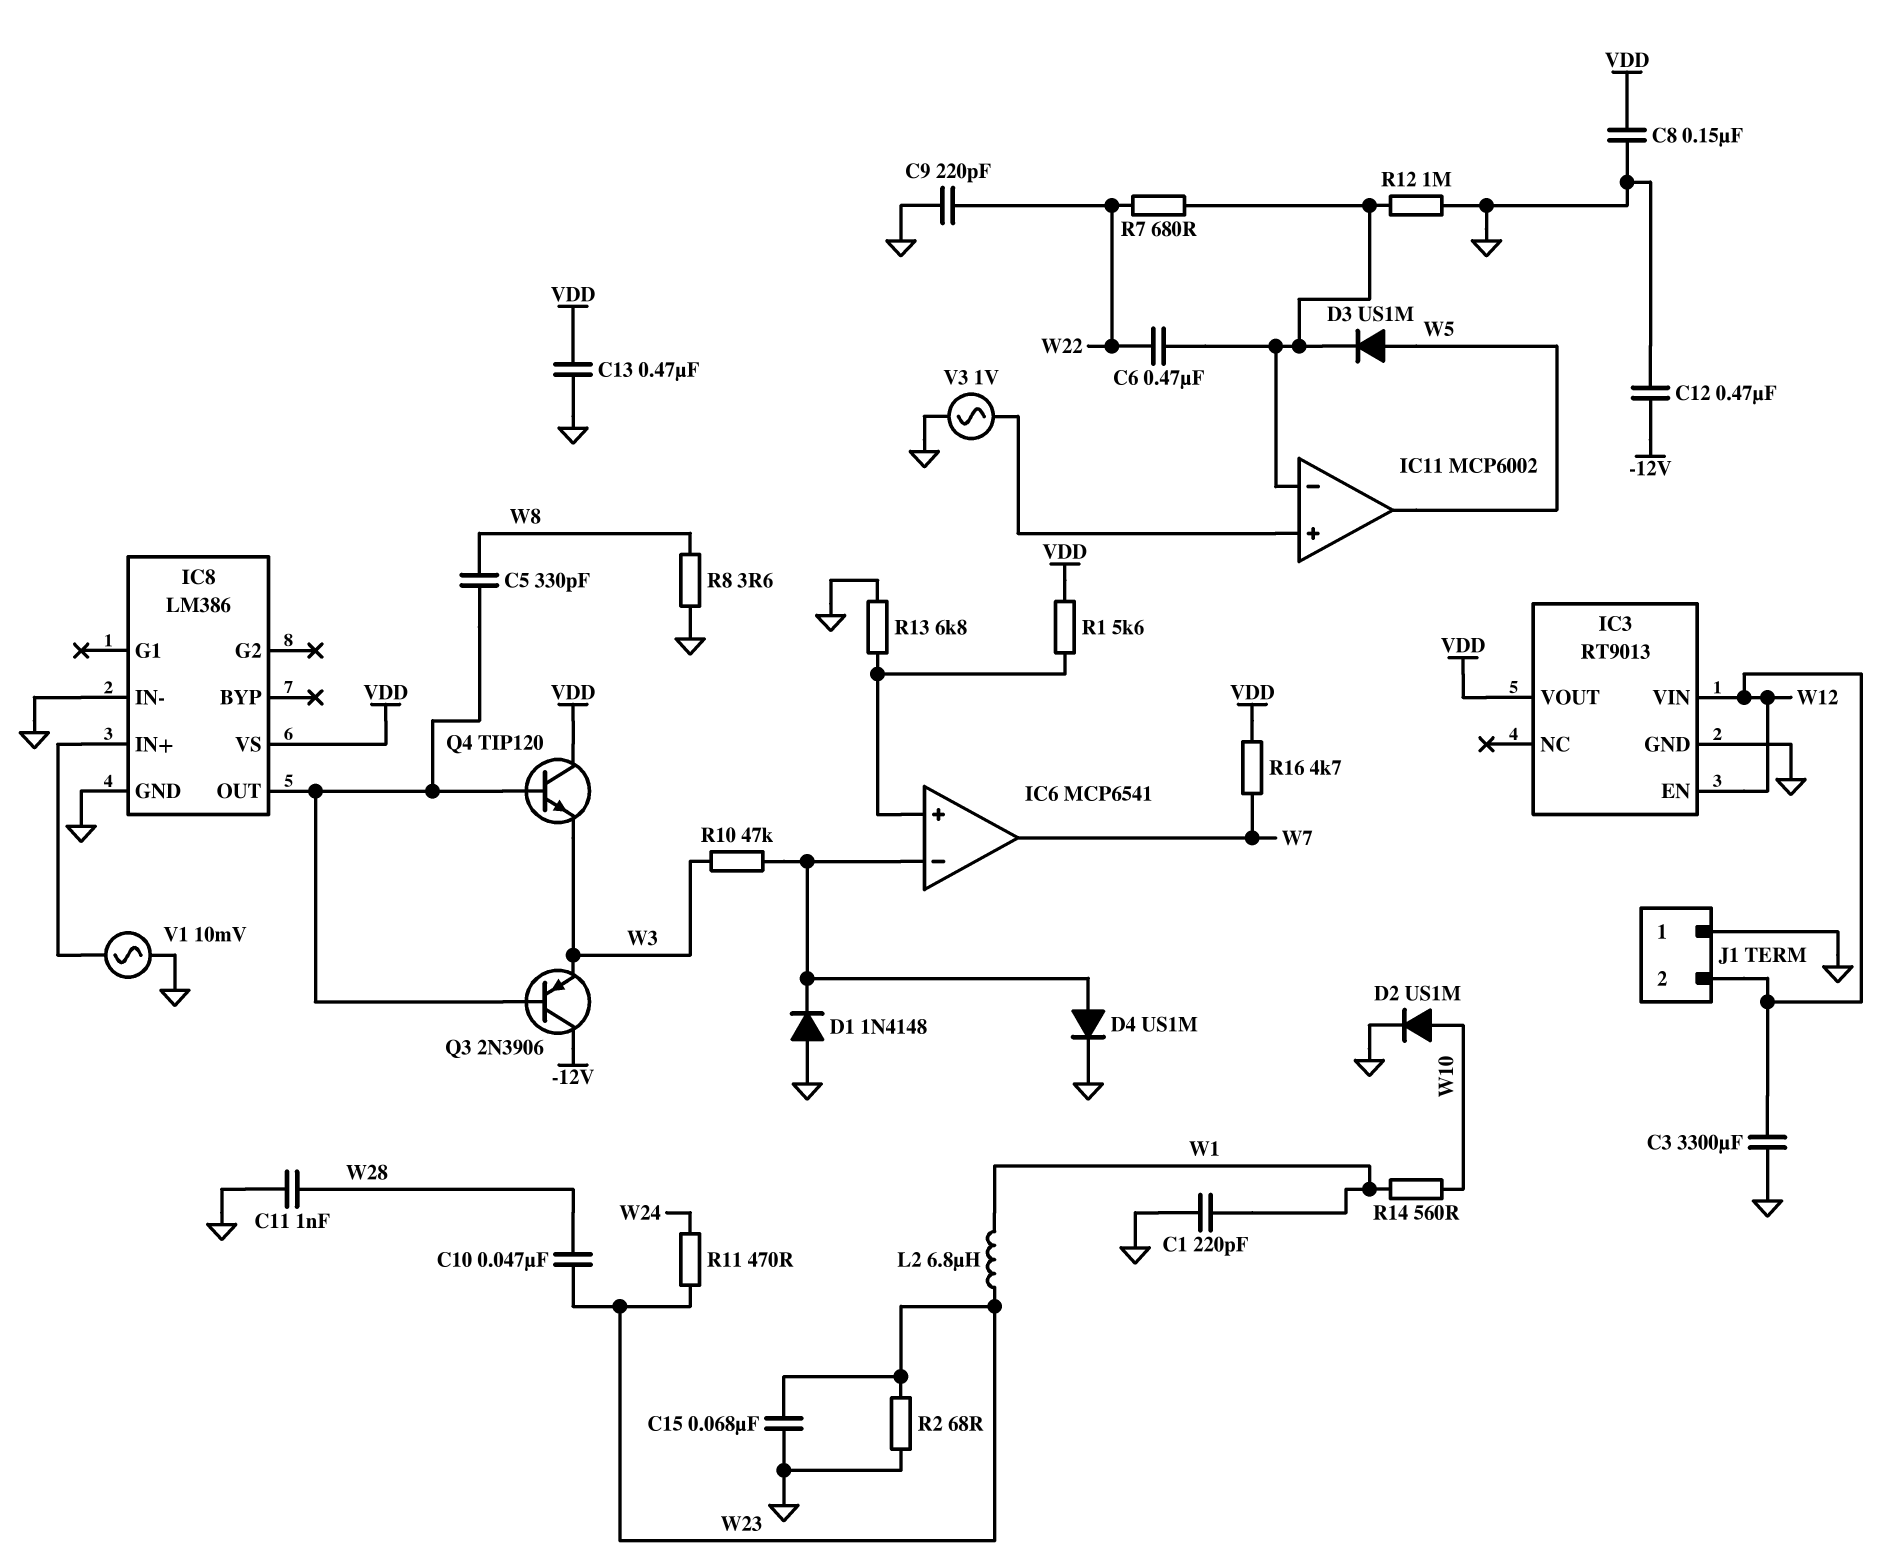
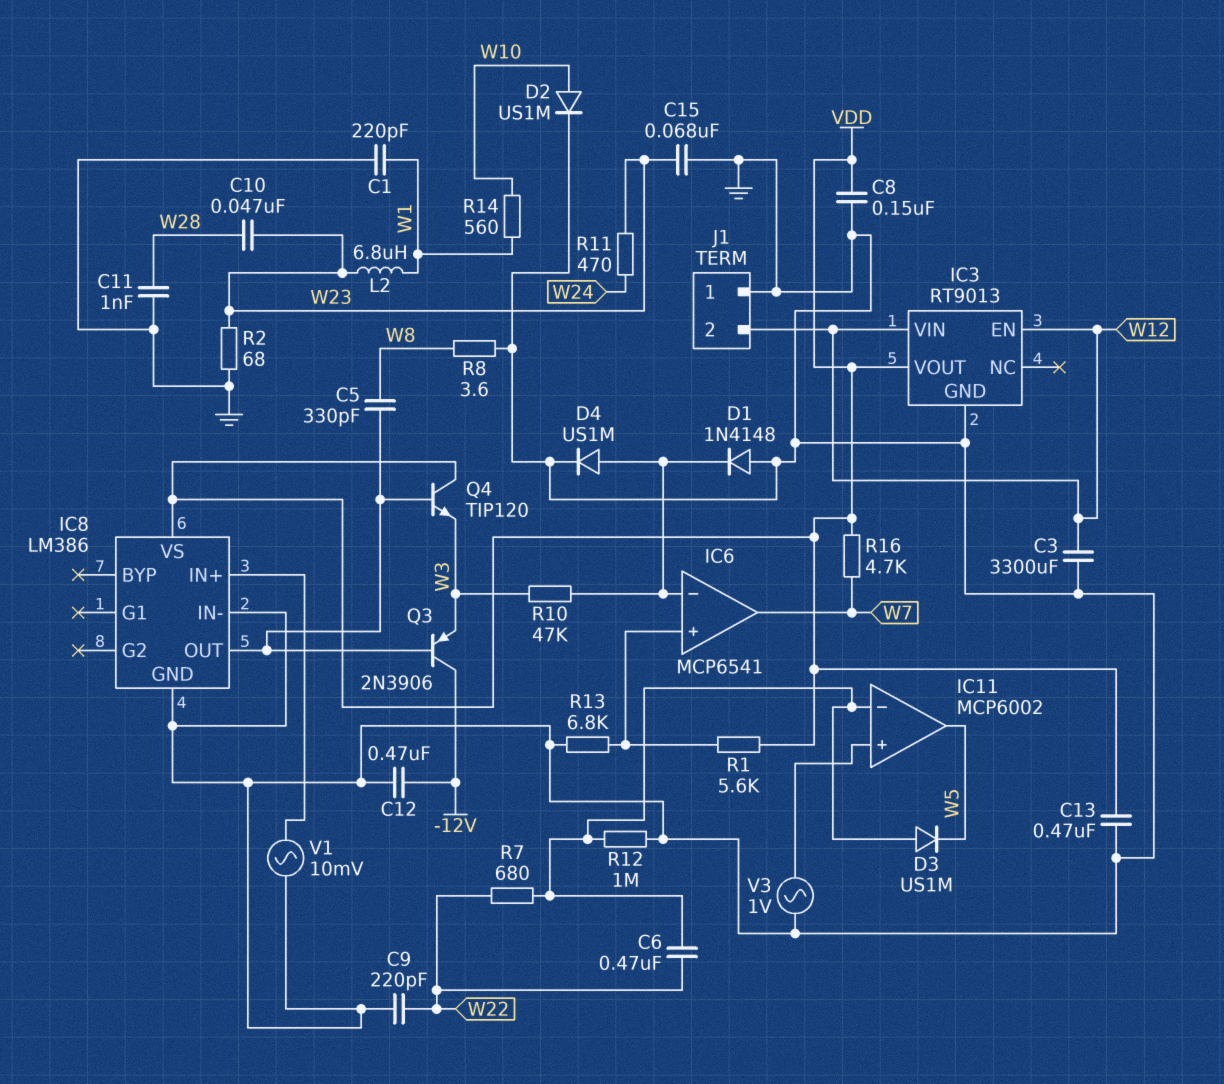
D3: diode US1M (A W5, K IC11/in-) -> diode US1M (A IC11/in-, K W5)

